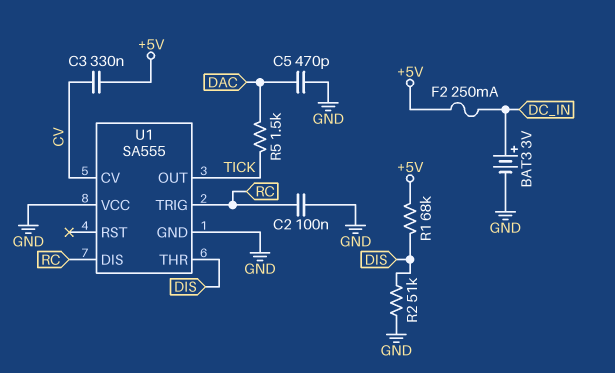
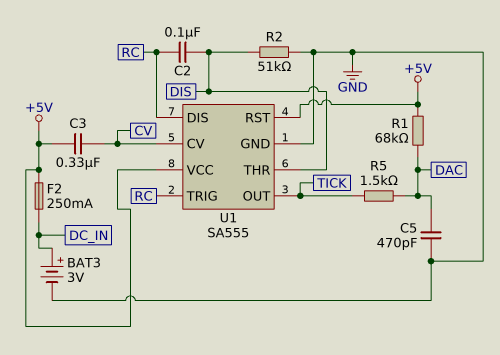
C2: 100nF (GND, RC) -> 100nF (DIS, RC)
R1: 68k (+5V, DIS) -> 68k (+5V, DAC)
U1 pin RST: none -> +5V
U1 pin VCC: GND -> +5V

